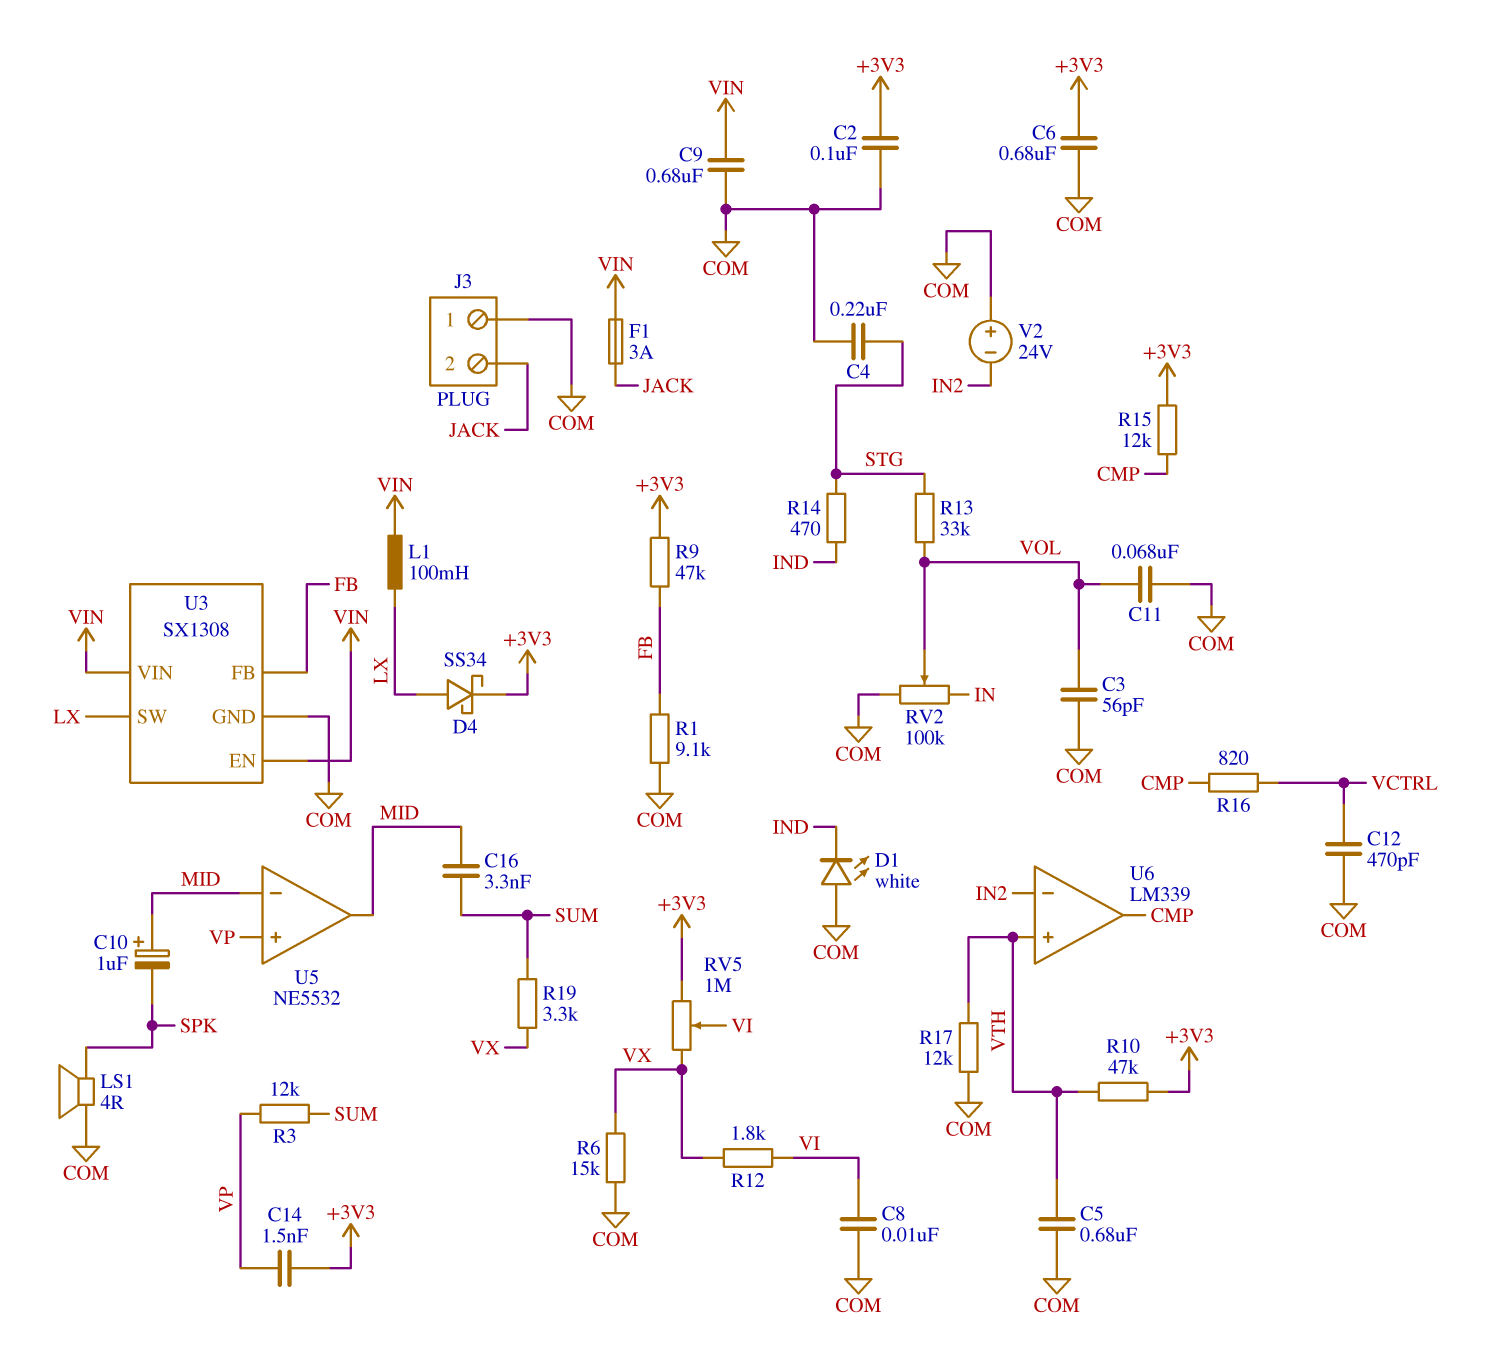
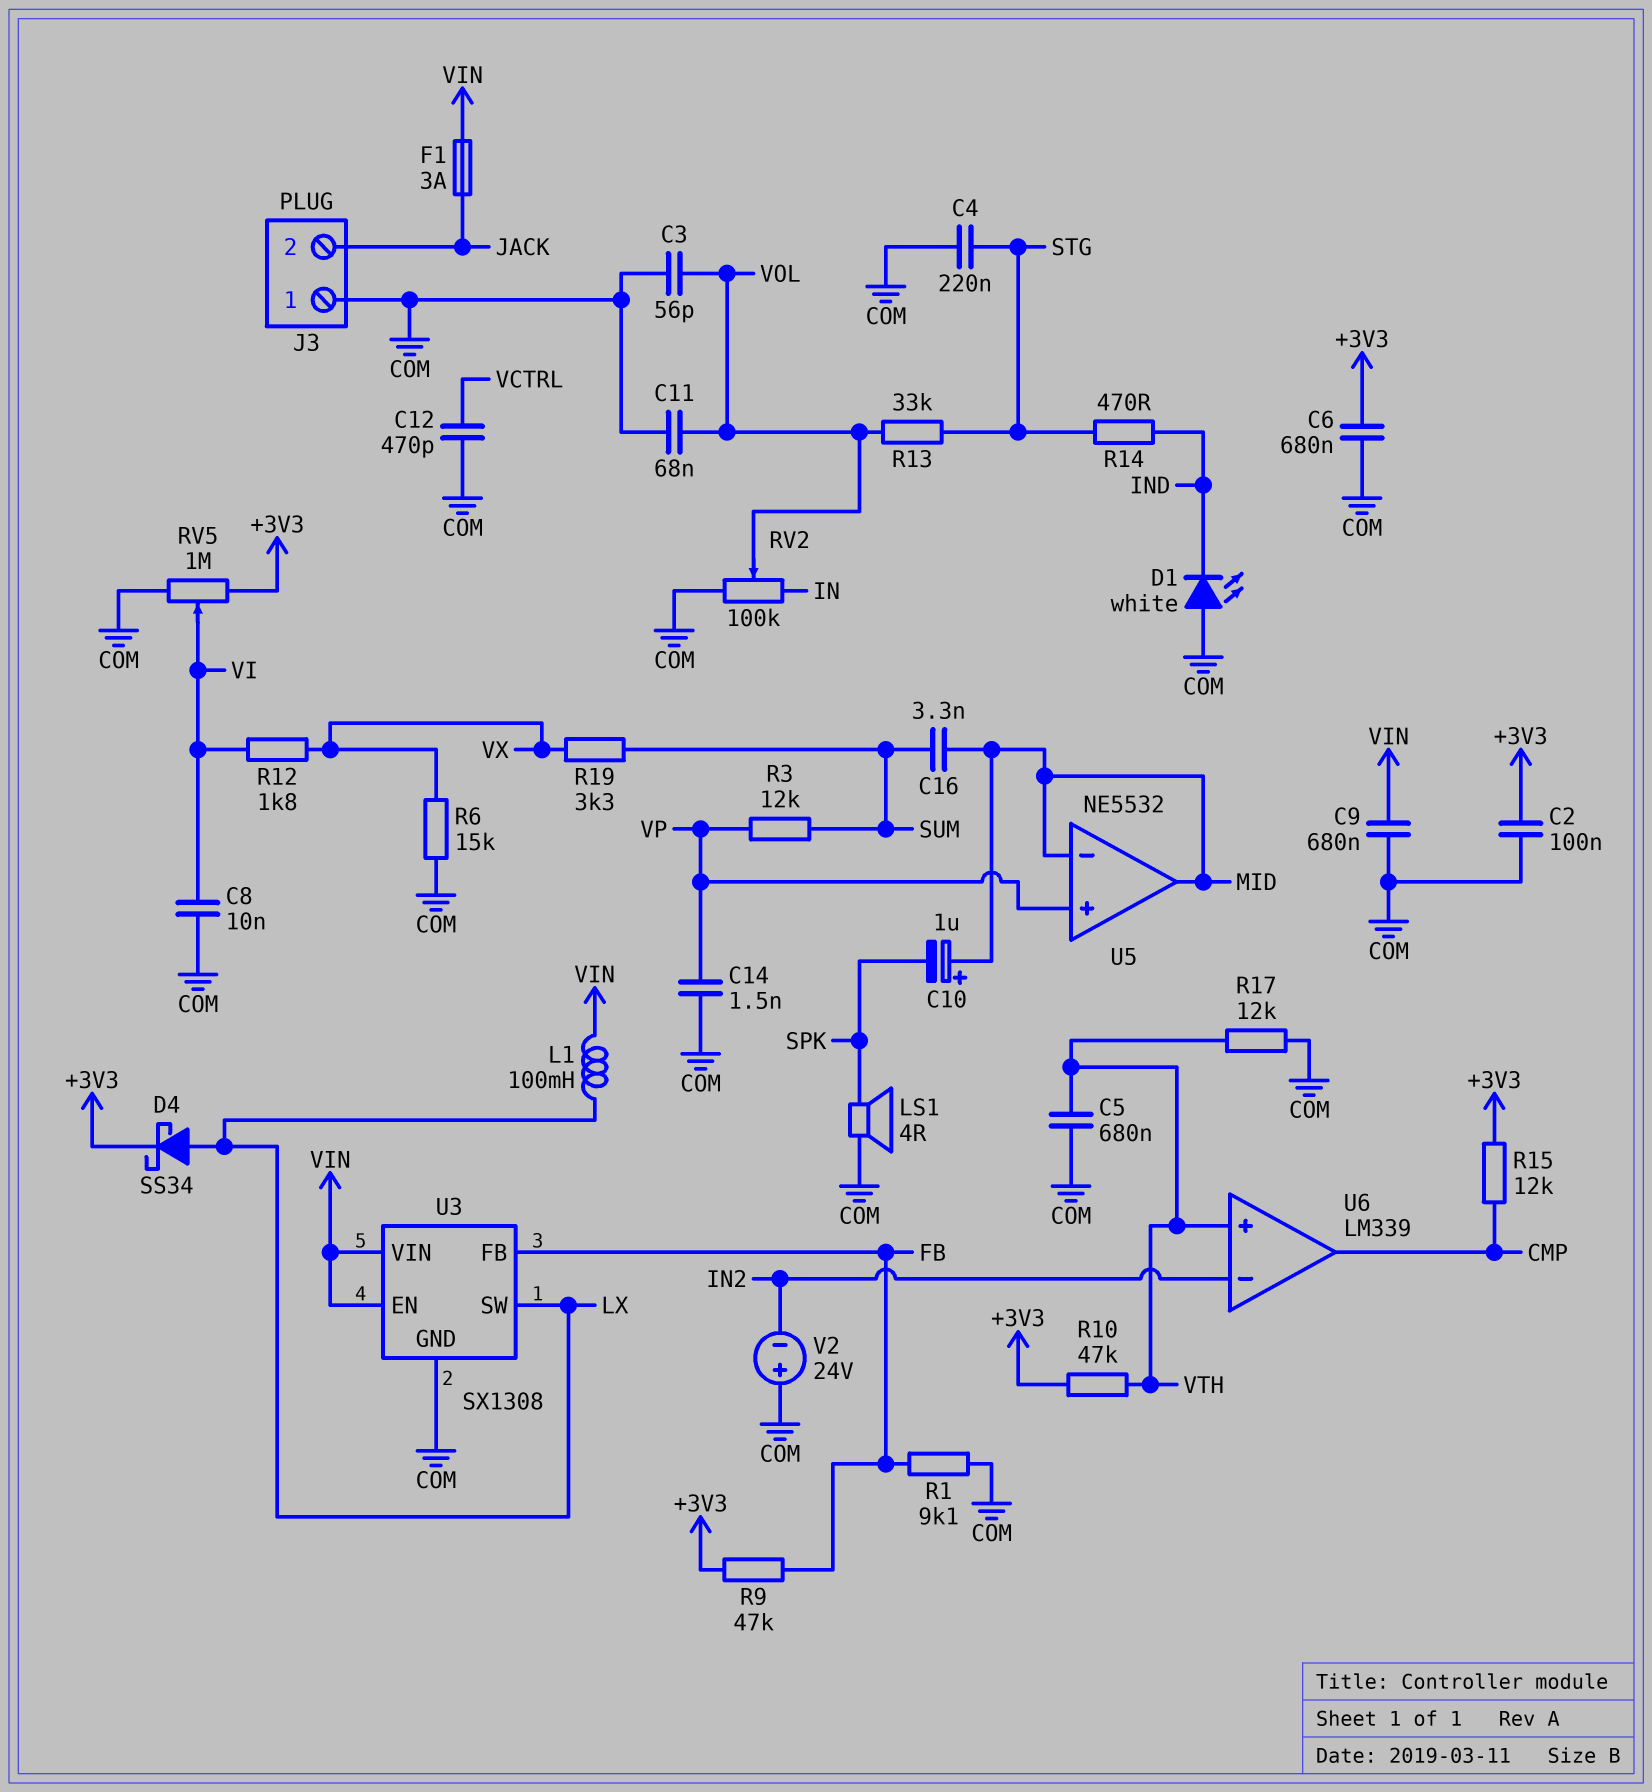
C14: 1.5nF (+3V3, VP) -> 1.5nF (COM, VP)
R16: 820 (CMP, VCTRL) -> none
RV5: 1M (+3V3, VX, wiper VI) -> 1M (+3V3, COM, wiper VI)

